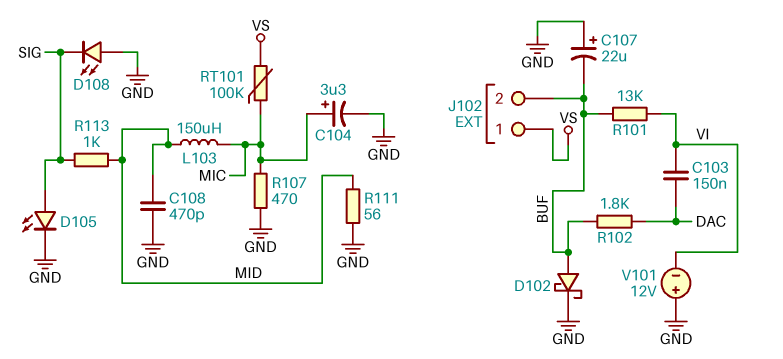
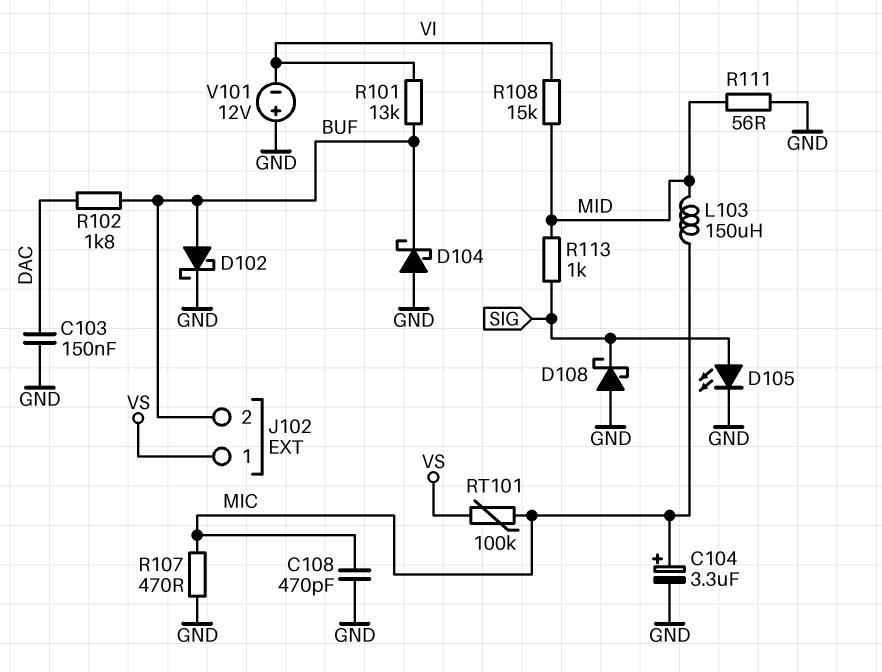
C103: 150nF (DAC, VI) -> 150nF (DAC, GND)
C107: 22uF (plus GND, minus BUF) -> none
C108: 470pF (GND, MID) -> 470pF (GND, MIC)
D104: none -> schottky (A GND, K BUF)
D108: LED (A GND, K SIG) -> schottky (A GND, K SIG)
R108: none -> 15k (MID, VI)

